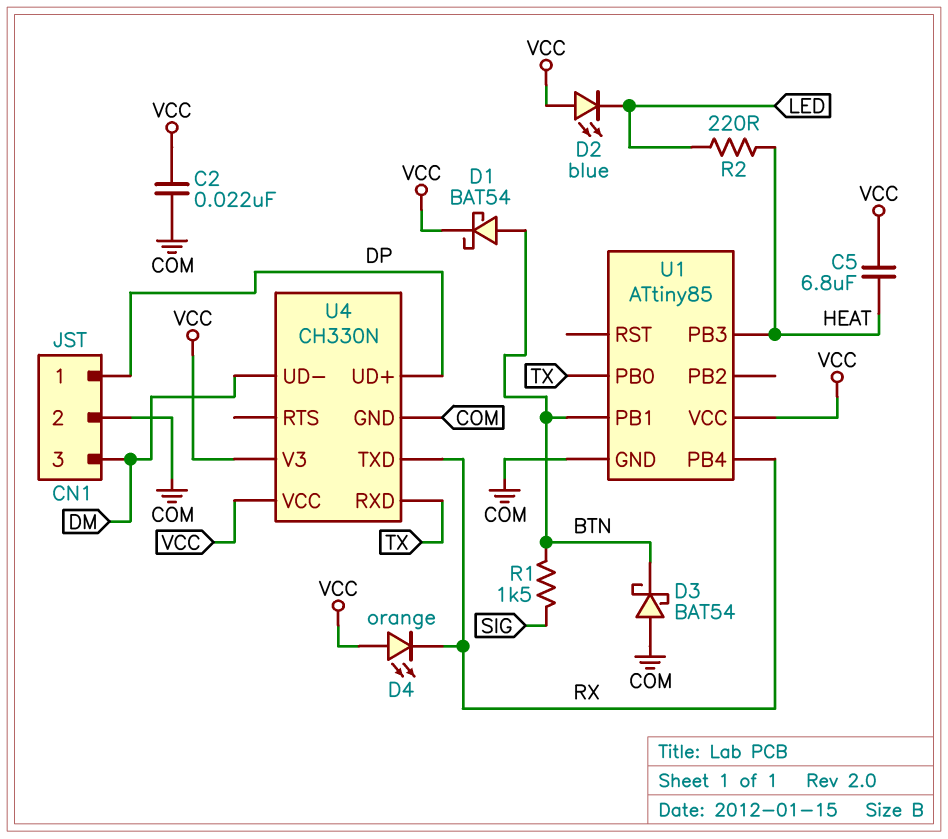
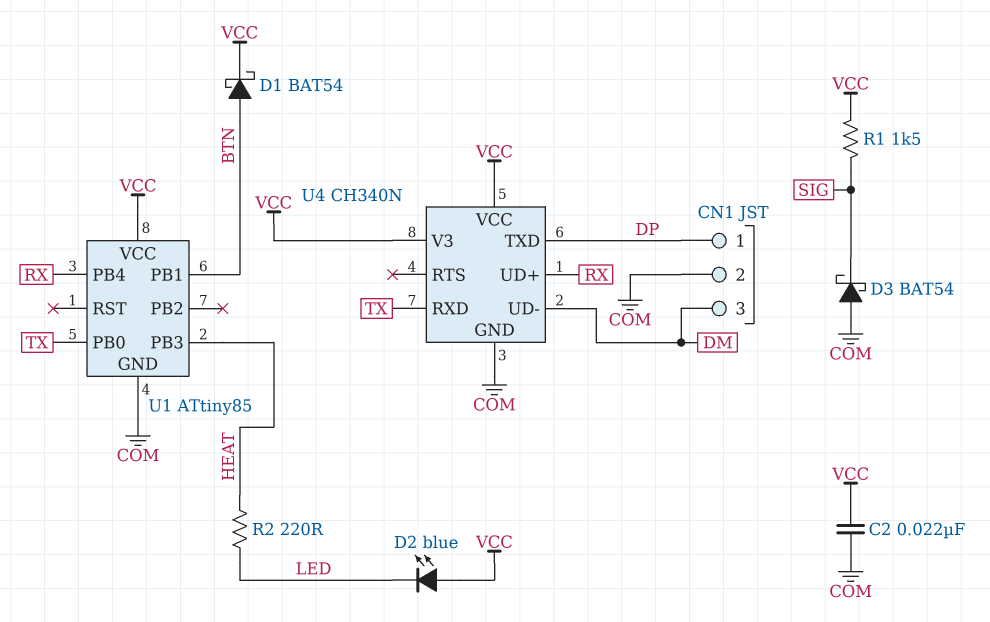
C5: 6.8uF (HEAT, VCC) -> none
D3: schottky BAT54 (A COM, K BTN) -> schottky BAT54 (A COM, K SIG)
D4: LED orange (A VCC, K RX) -> none
R1: 1.5k (BTN, SIG) -> 1.5k (SIG, VCC)
U4: CH330N -> CH340N
U4 pin TXD: RX -> DP
U4 pin UD+: DP -> RX

